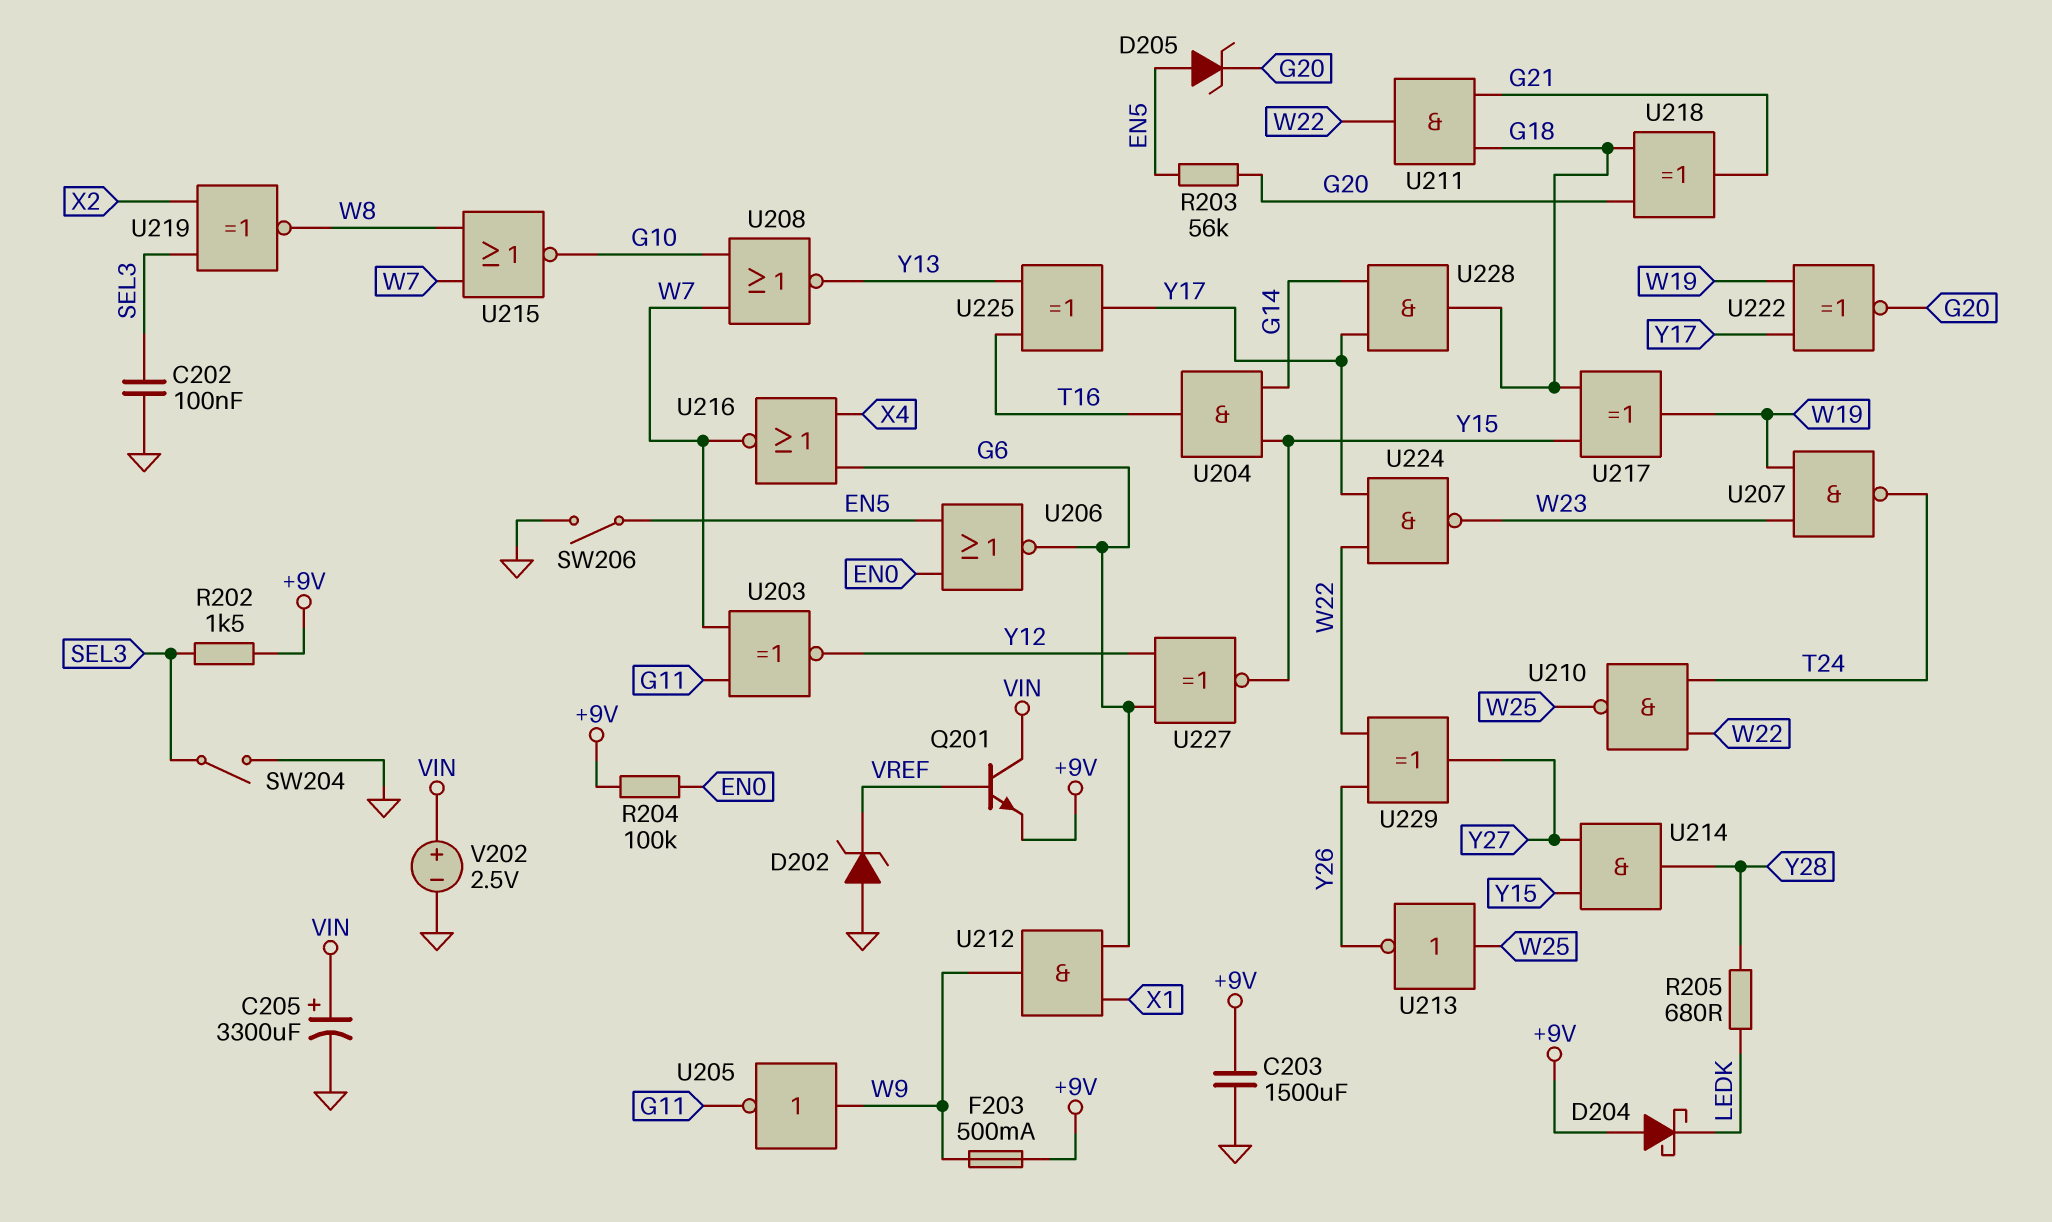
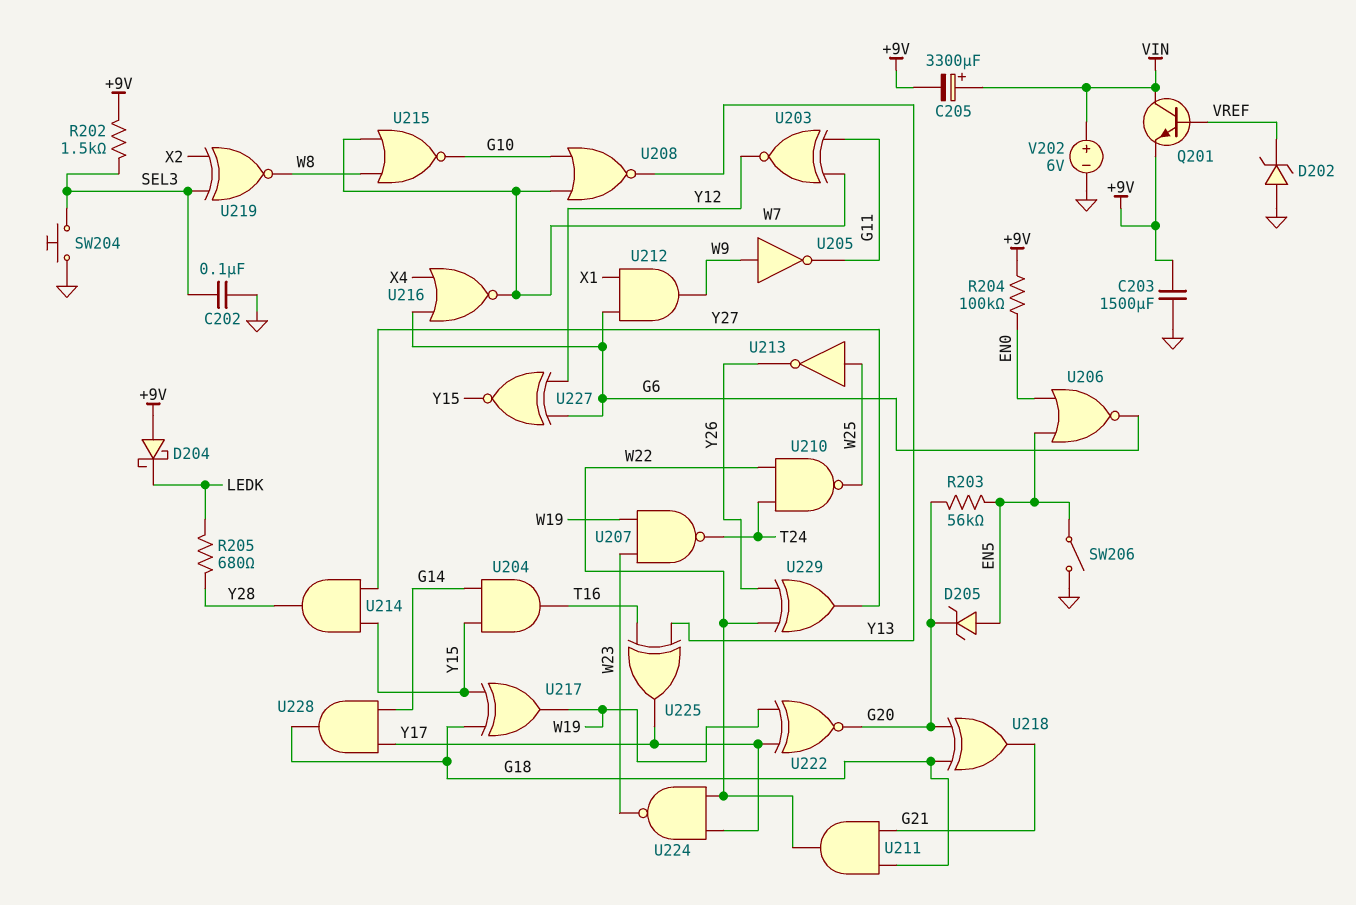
C205: 3300uF (plus VIN, minus GND) -> 3300uF (plus VIN, minus +9V)
F203: 500mA (+9V, W9) -> none
SW204: switch (GND, SEL3) -> button (GND, SEL3)
V202: 2.5V (plus VIN, minus GND) -> 6V (plus VIN, minus GND)

